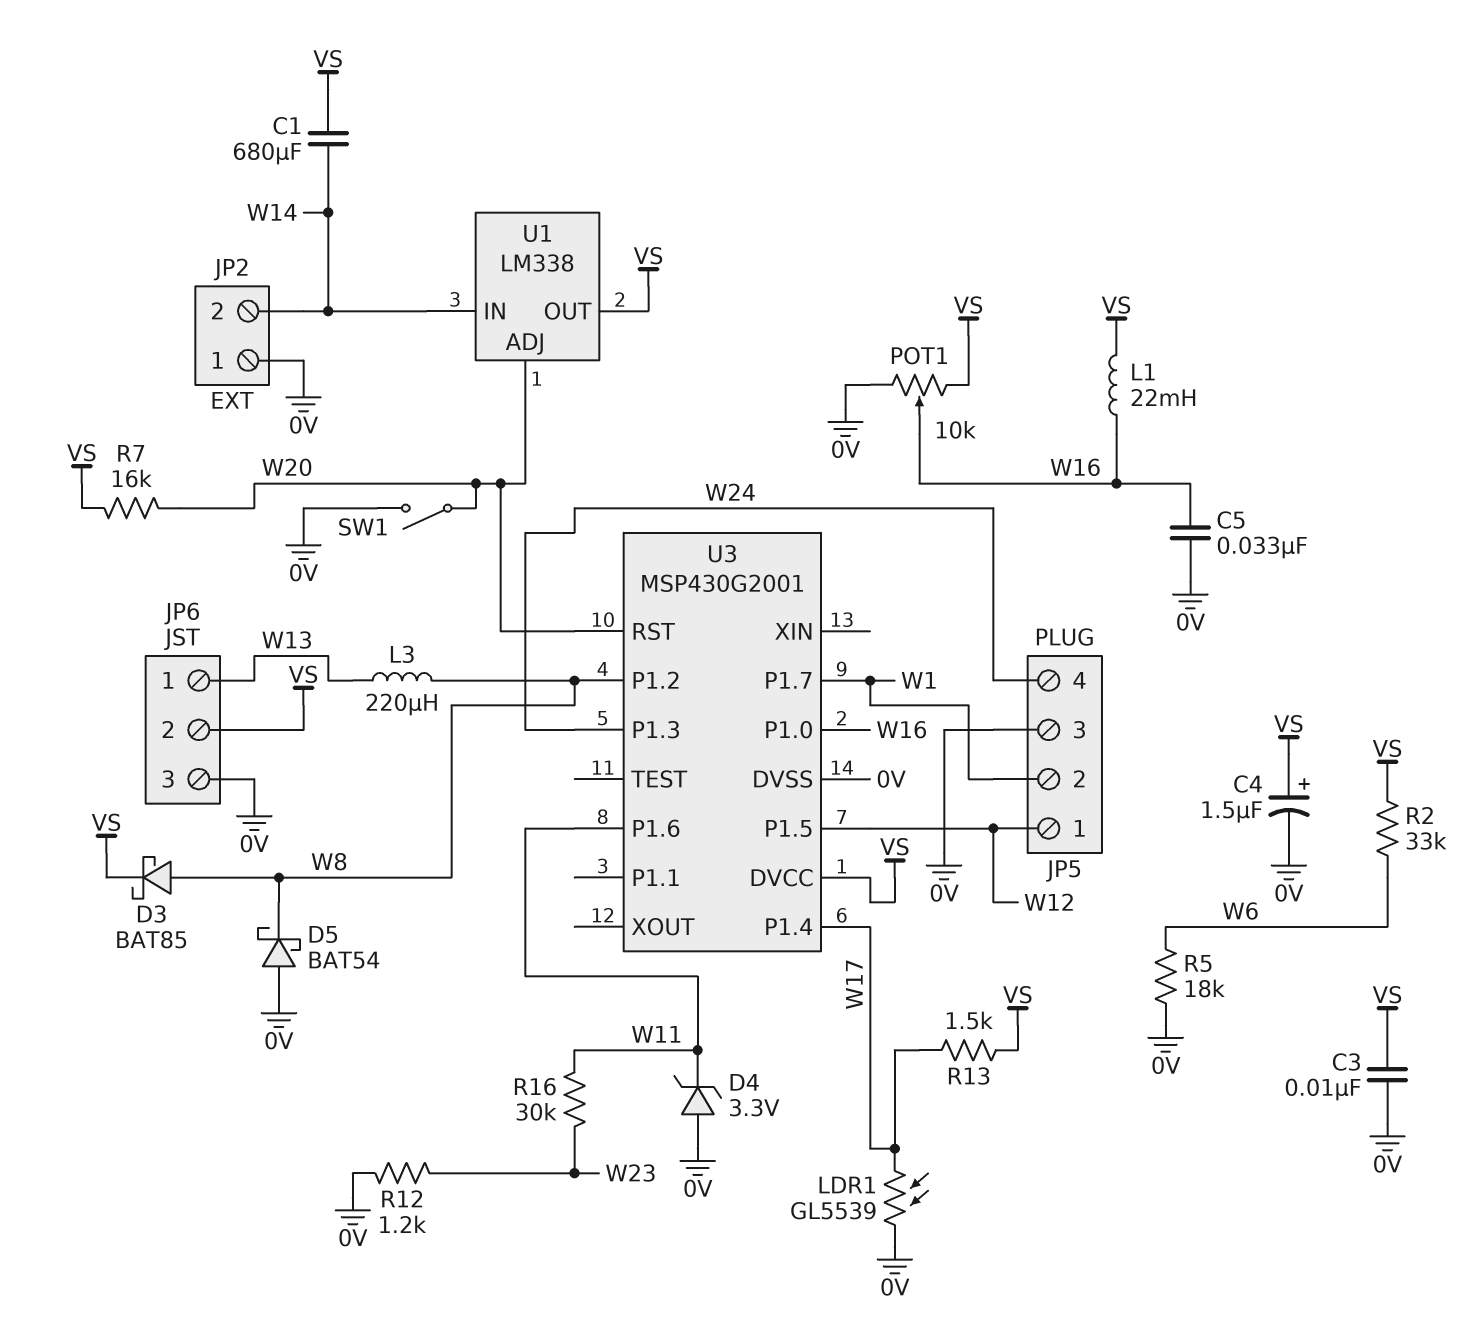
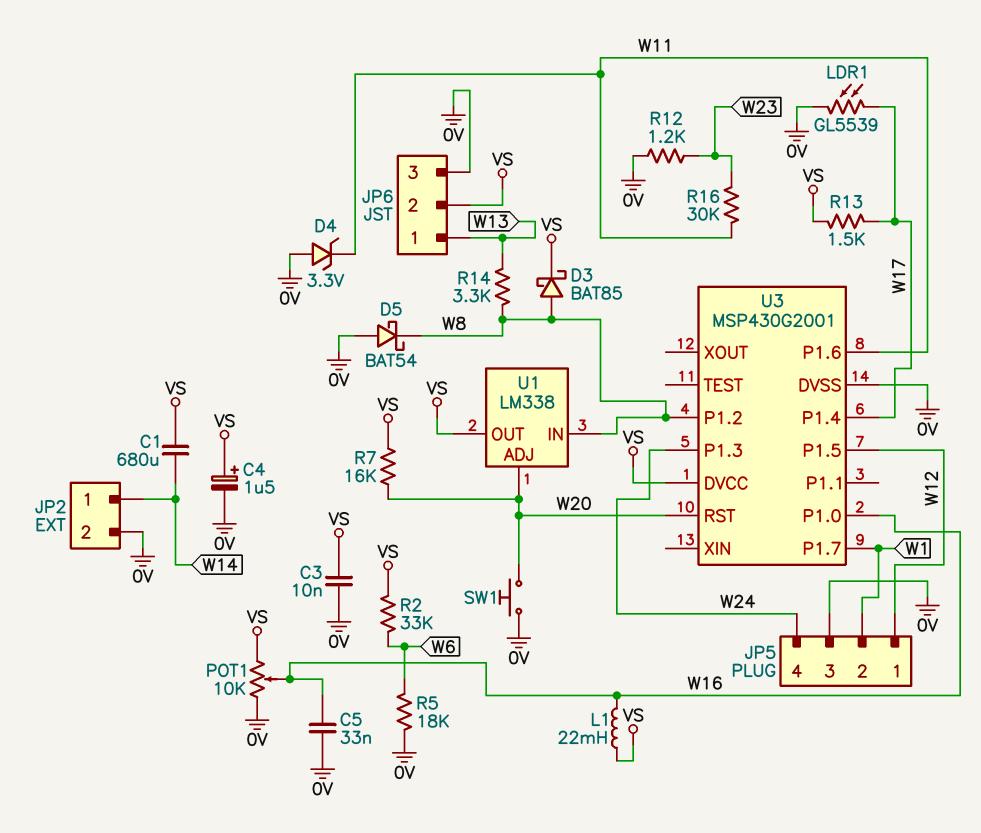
JP2 pin 1: 0V -> W14
JP2 pin 2: W14 -> 0V
L3: 220uH (W8, W13) -> none
R14: none -> 3.3k (W8, W13)
SW1: switch (0V, W20) -> button (0V, W20)
U1 pin IN: W14 -> W8

